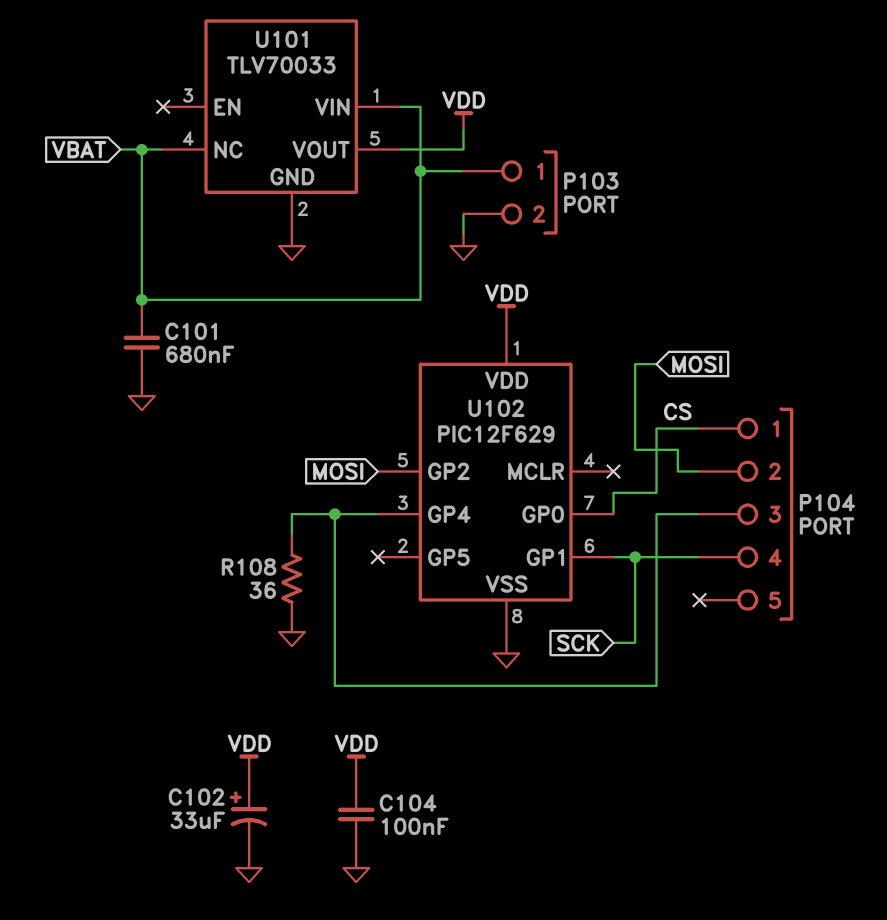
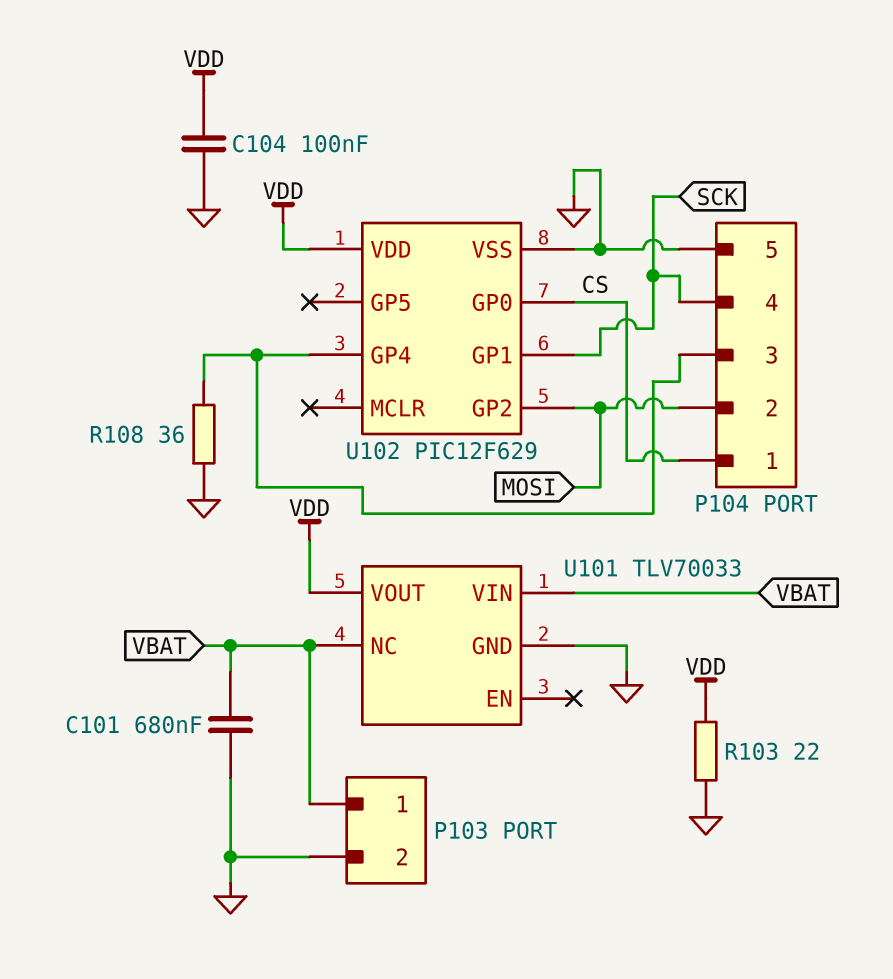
C102: 33uF (plus VDD, minus GND) -> none
P104 pin 5: none -> GND
R103: none -> 22 (GND, VDD)

